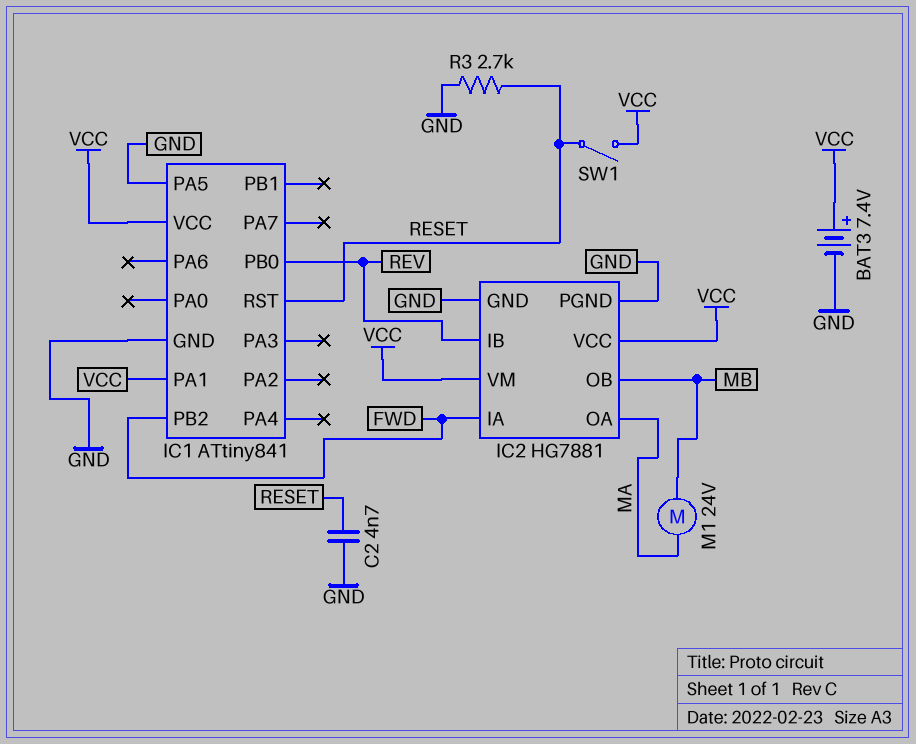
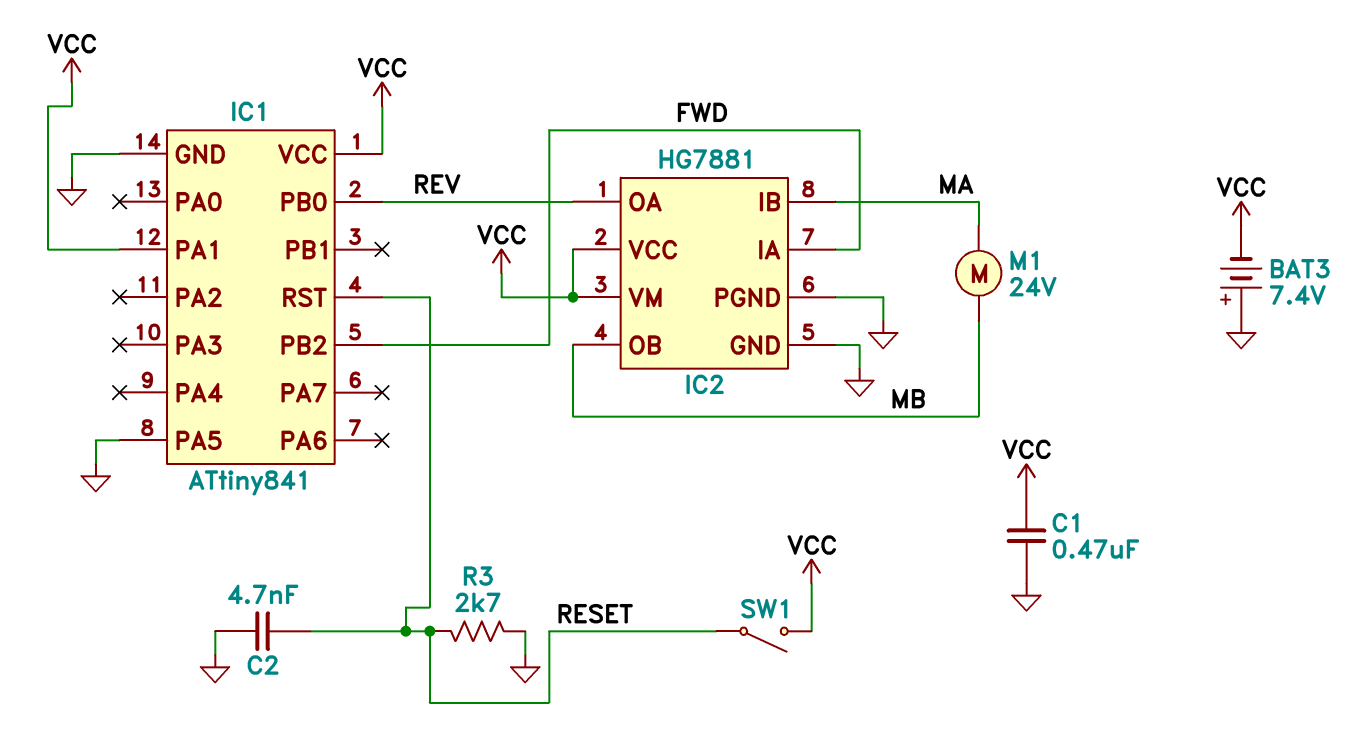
BAT3: 7.4V (plus VCC, minus GND) -> 7.4V (plus GND, minus VCC)
C1: none -> 470nF (GND, VCC)
IC2 pin IB: REV -> MA
IC2 pin OA: MA -> REV

